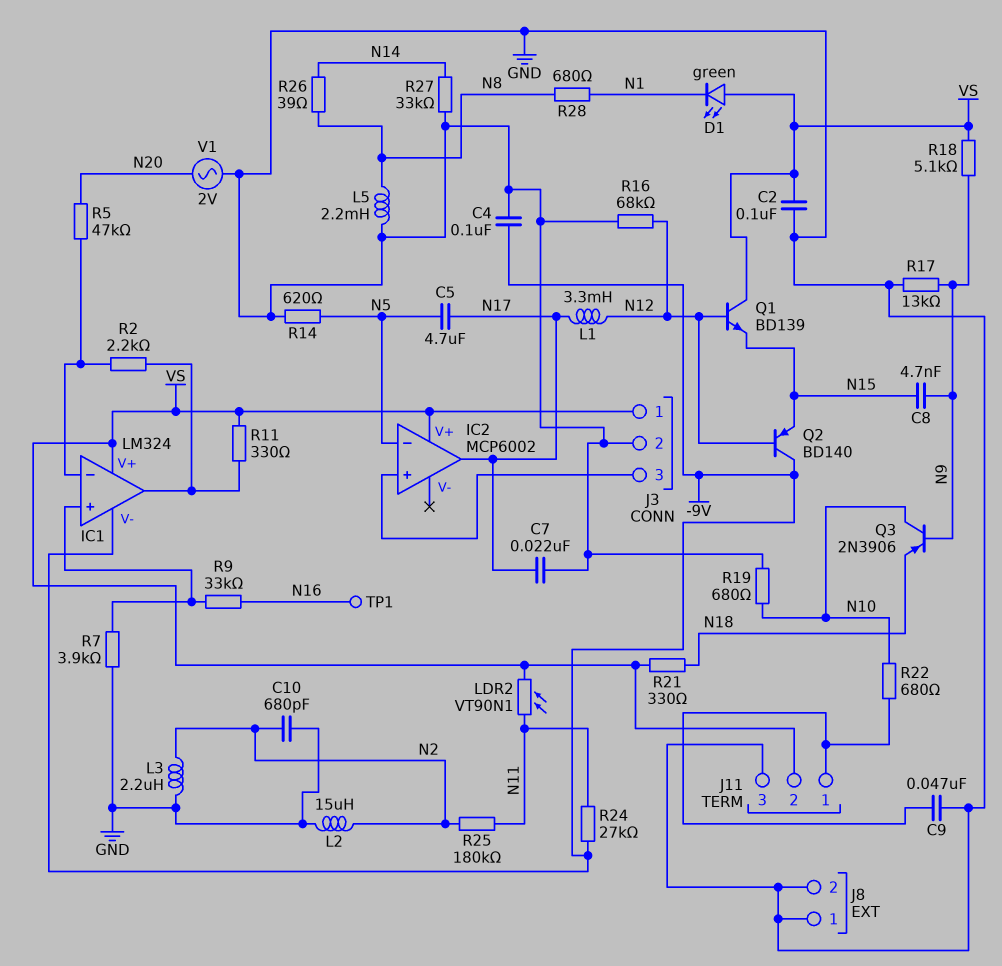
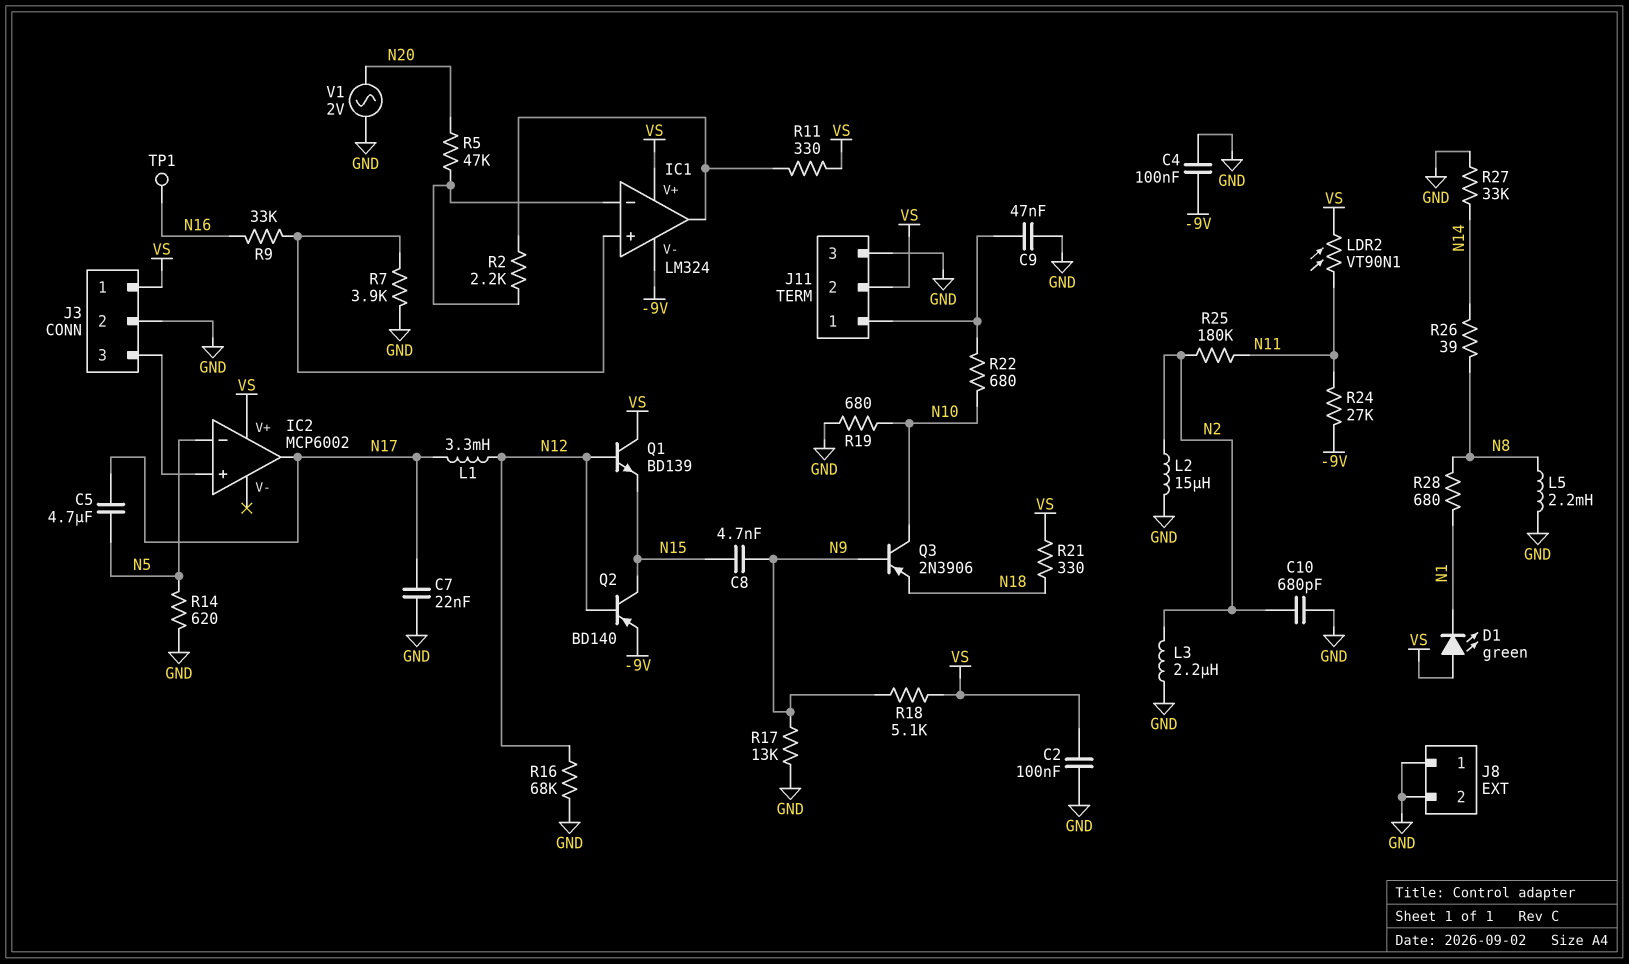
Q2: PNP BD140 (B N12, C -9V, E N15) -> PNP BD140 (B N12, C N15, E -9V)

